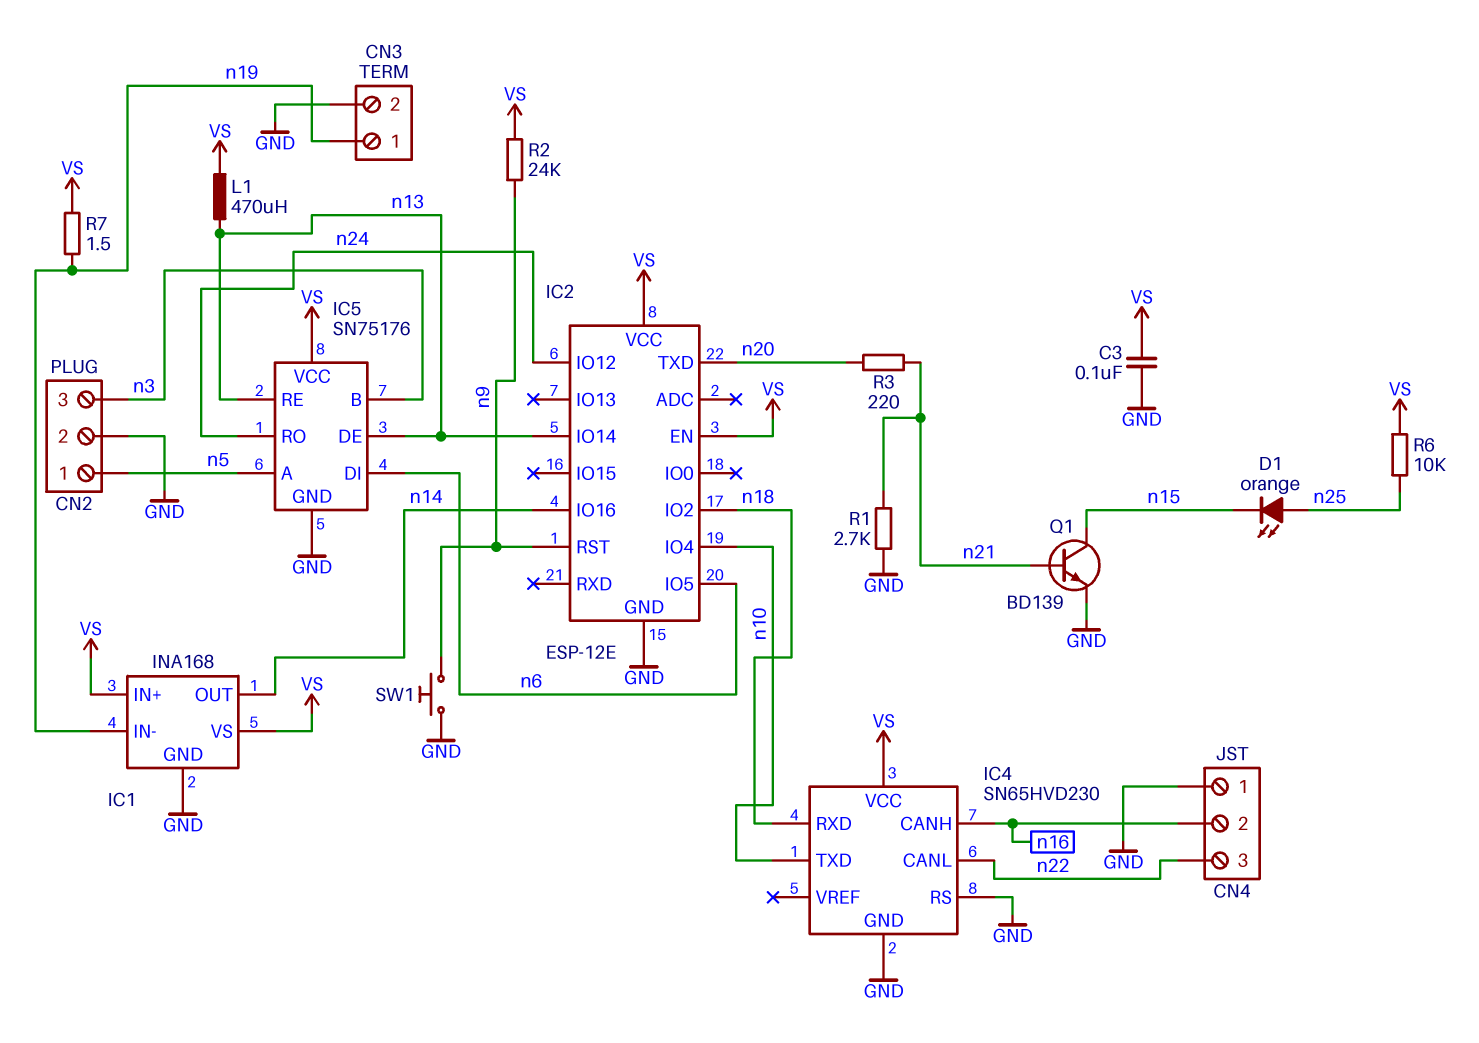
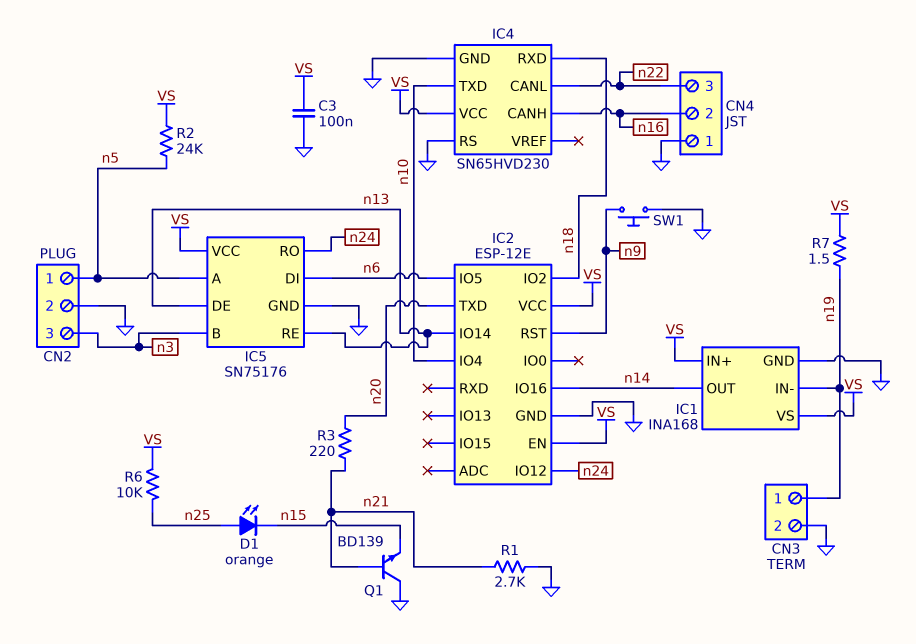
L1: 470uH (VS, n13) -> none
Q1: NPN BD139 (B n21, C n15, E GND) -> NPN BD139 (B n21, C GND, E n15)
R2: 24k (VS, n9) -> 24k (VS, n5)

